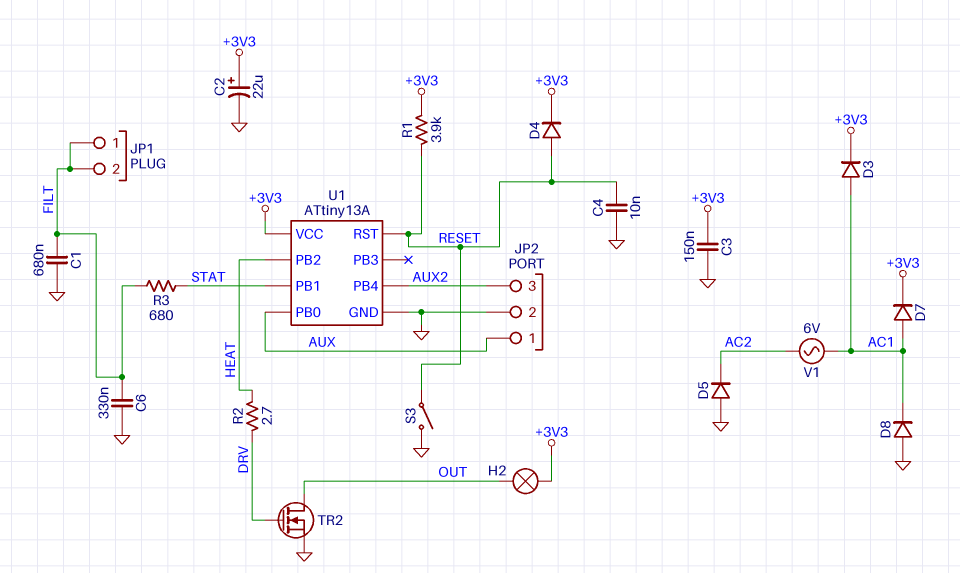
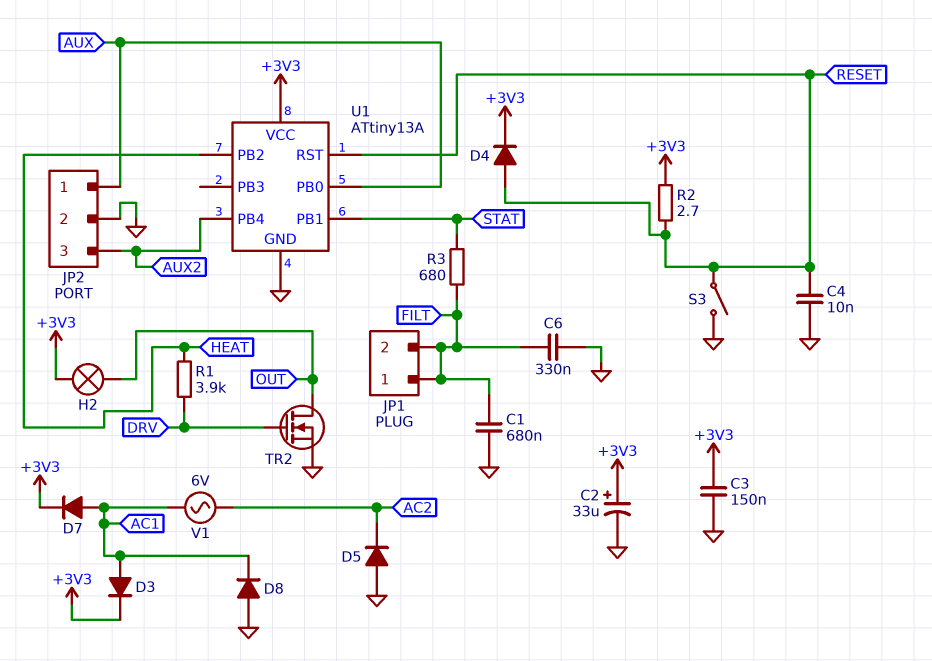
C2: 22uF (plus +3V3, minus GND) -> 33uF (plus +3V3, minus GND)
R1: 3.9k (+3V3, RESET) -> 3.9k (DRV, HEAT)
R2: 2.7 (DRV, HEAT) -> 2.7 (+3V3, RESET)

